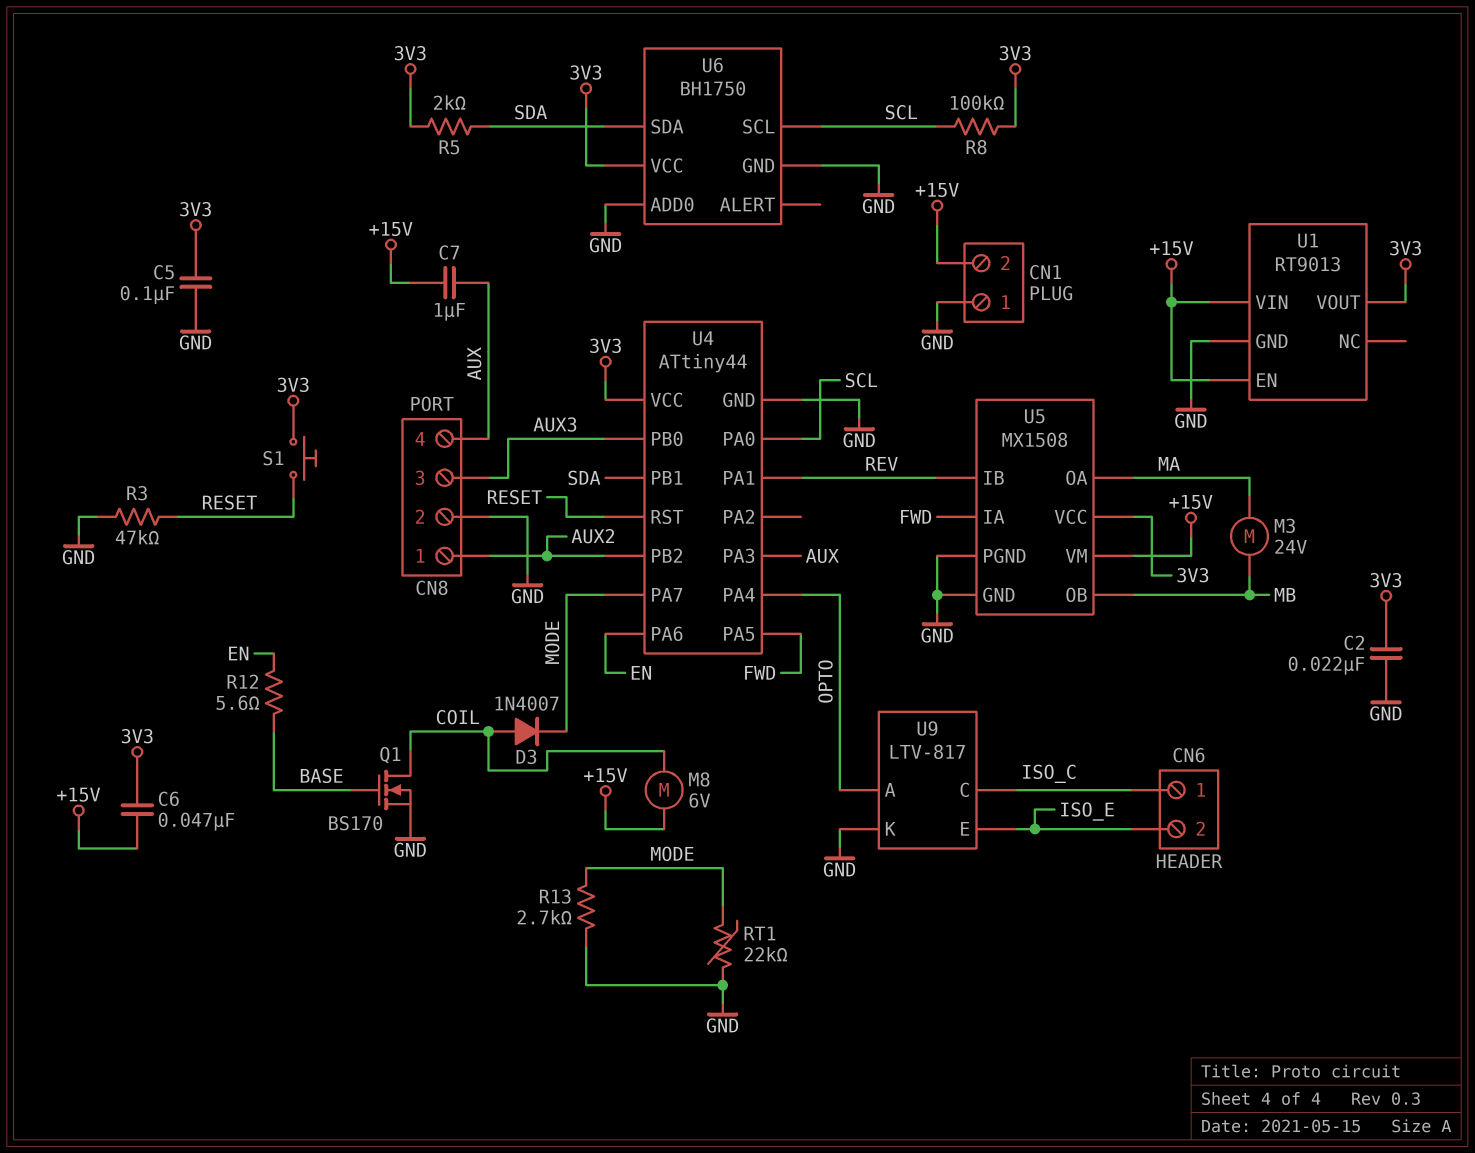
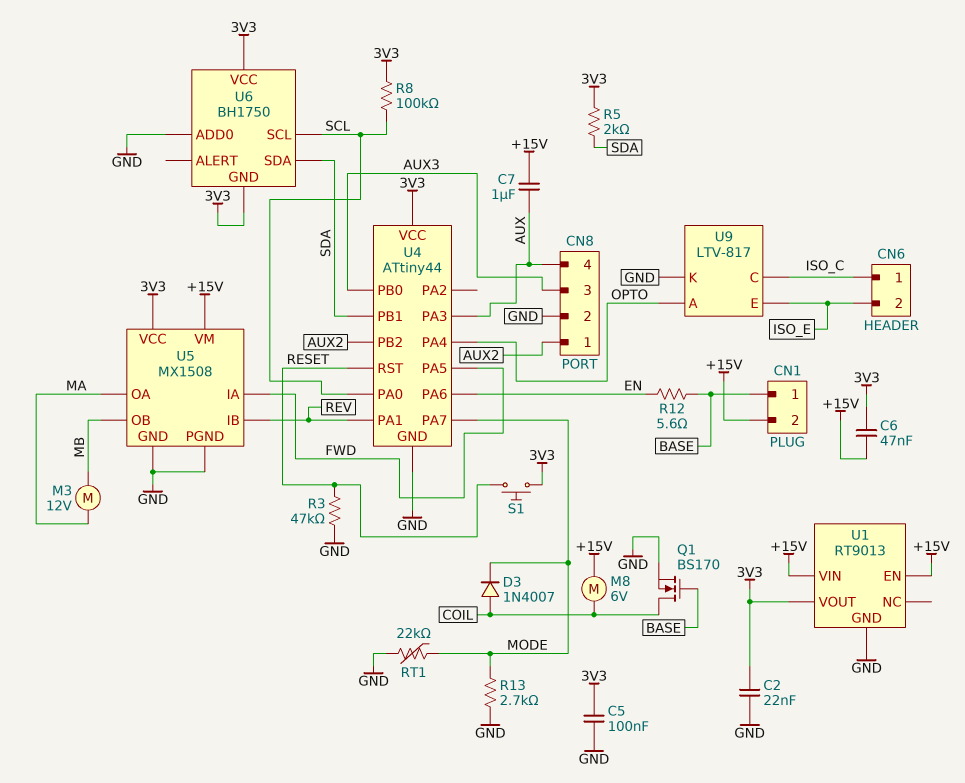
CN1 pin 1: GND -> BASE
M3: motor 24V (MA, MB) -> motor 12V (MA, MB)
U6 pin GND: GND -> 3V3

